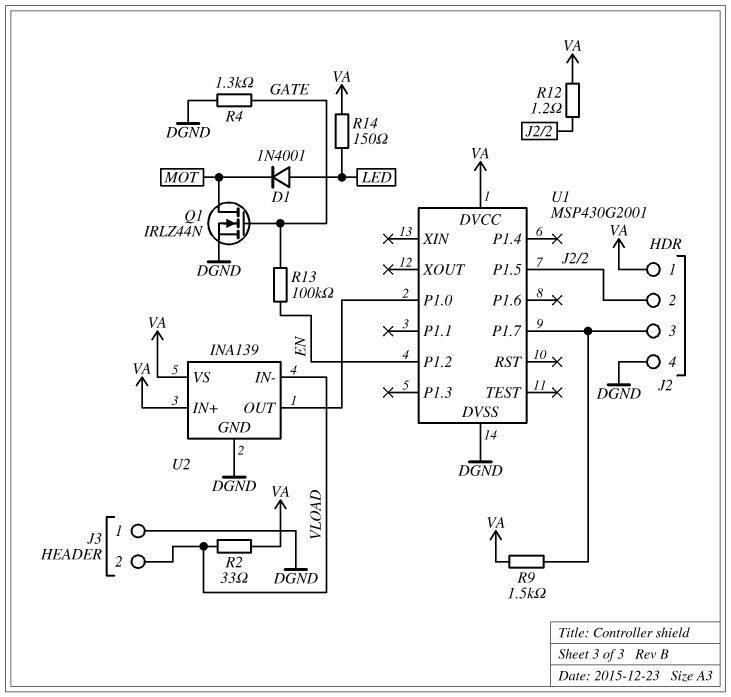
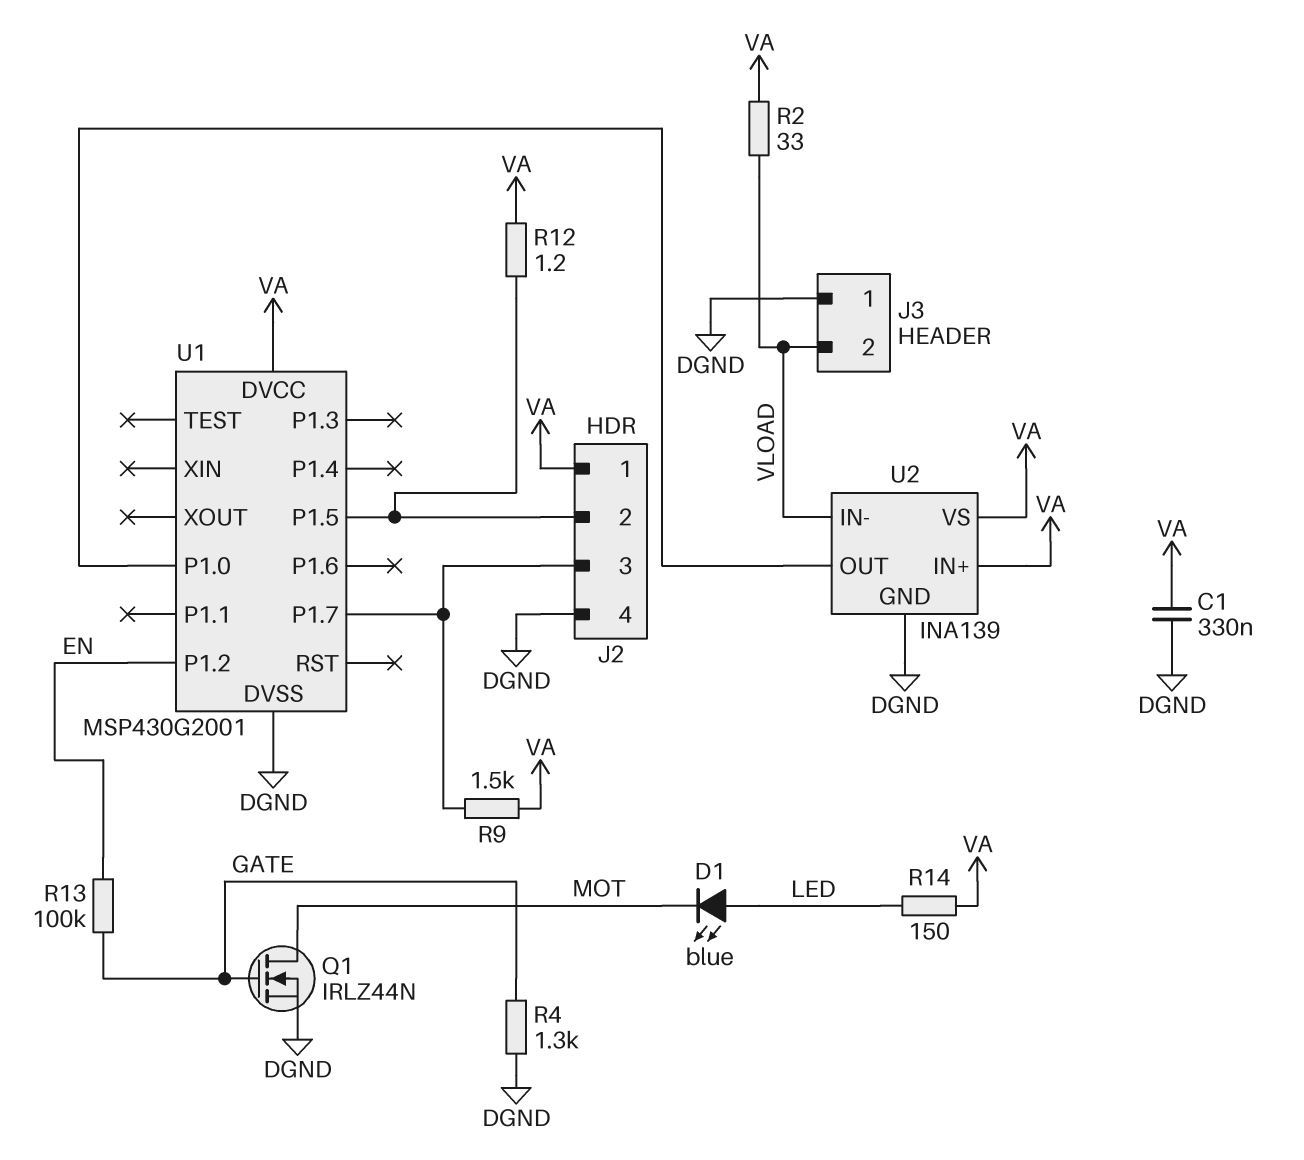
C1: none -> 330nF (DGND, VA)
D1: diode 1N4001 (A LED, K MOT) -> LED blue (A LED, K MOT)

